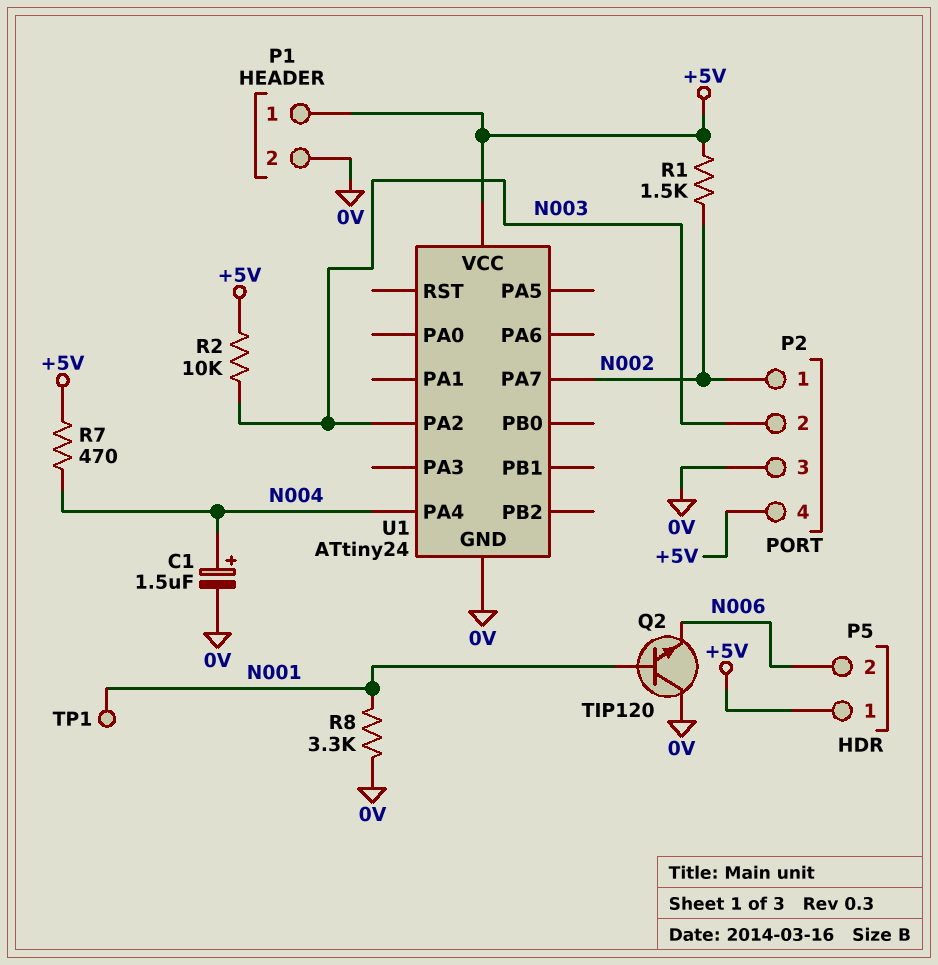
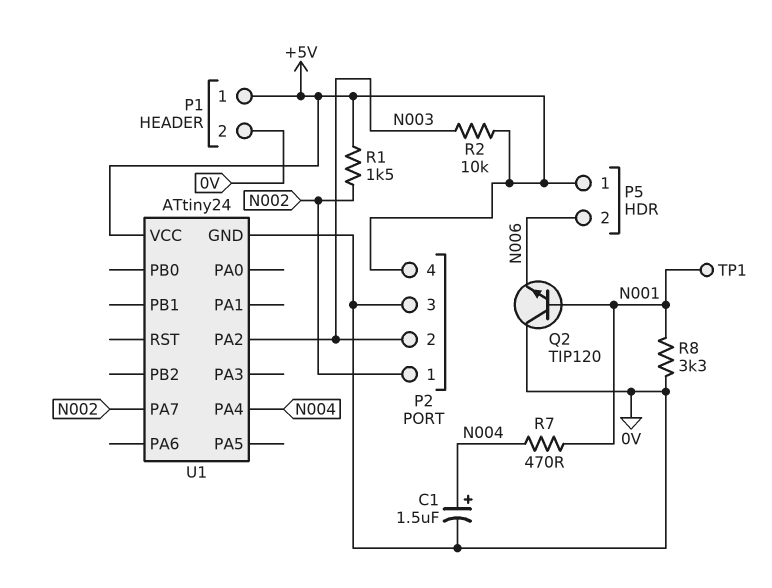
R7: 470 (+5V, N004) -> 470 (N001, N004)

